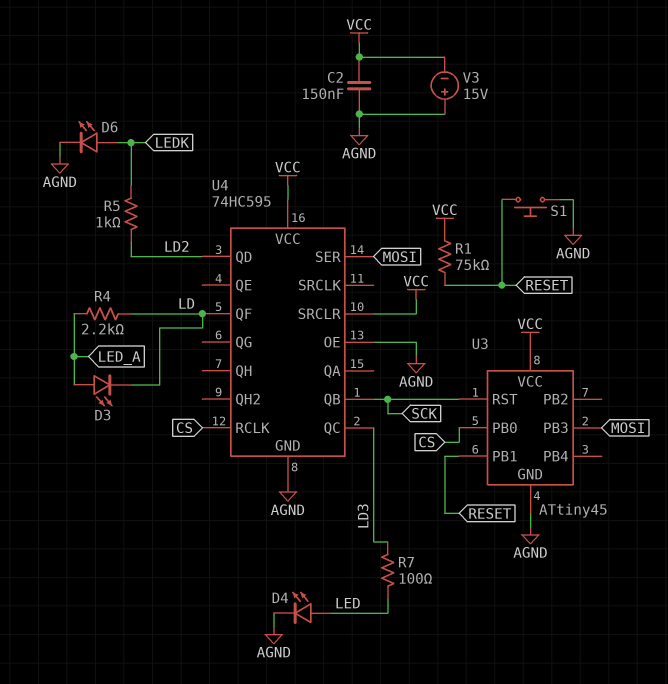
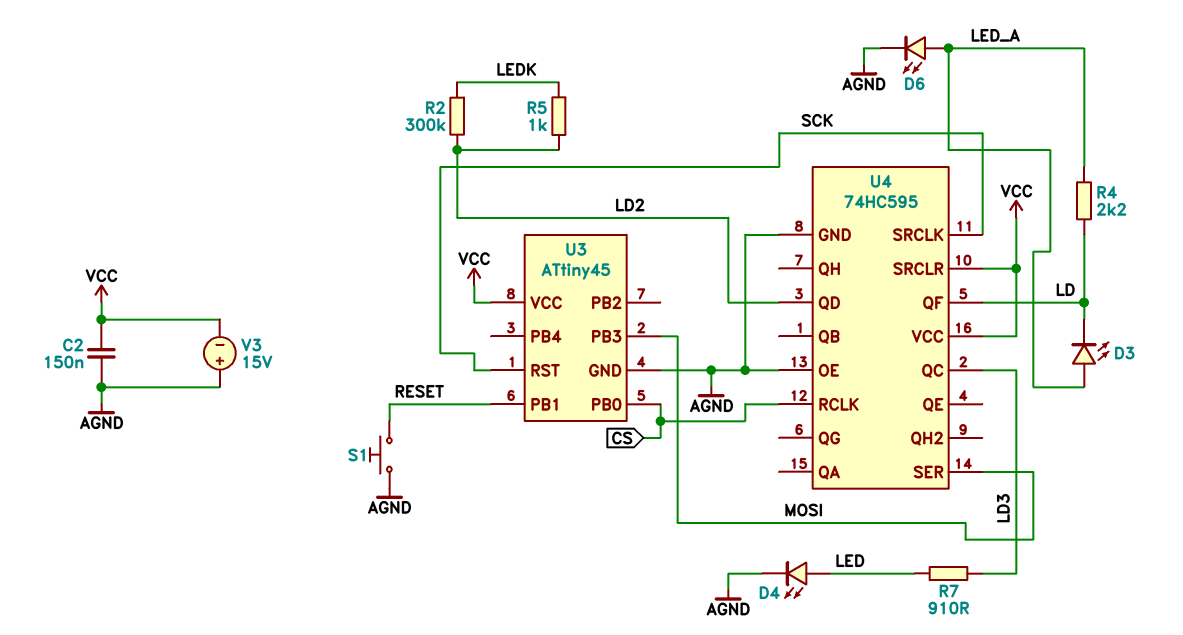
D6: LED (A LEDK, K AGND) -> LED (A LED_A, K AGND)
R1: 75k (RESET, VCC) -> none
R2: none -> 300k (LD2, LEDK)
R7: 100 (LD3, LED) -> 910 (LD3, LED)
U4 pin QB: SCK -> none
U4 pin SRCLK: none -> SCK

